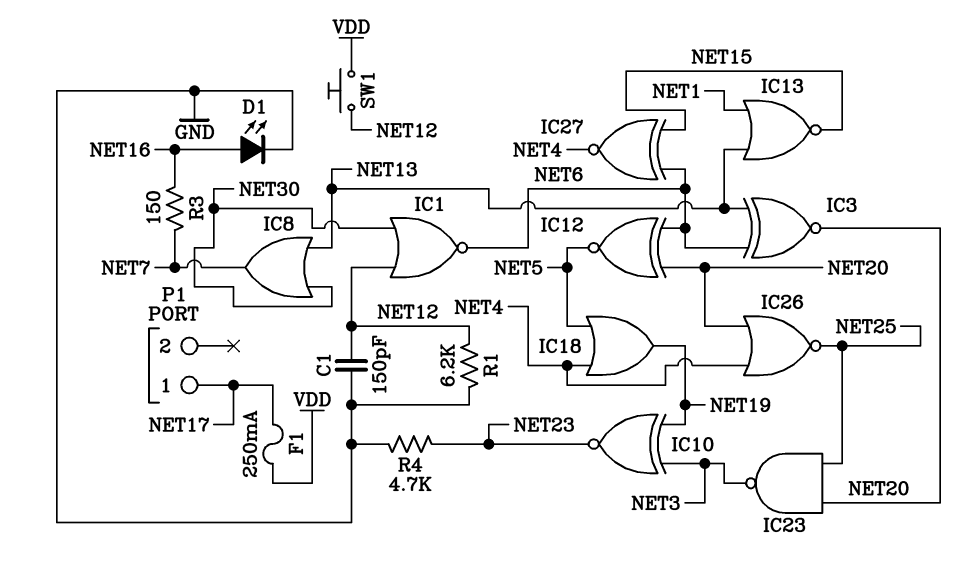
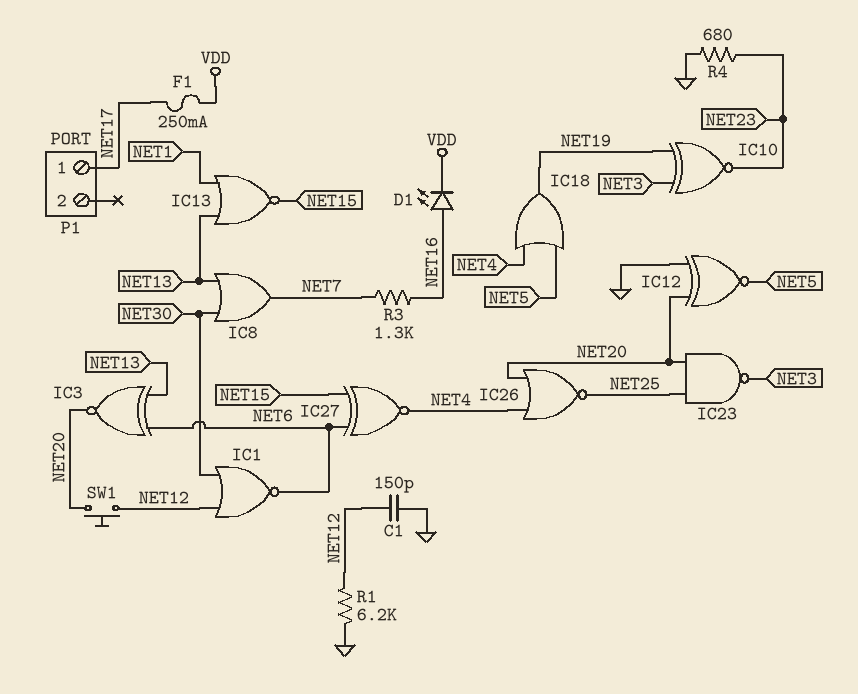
D1: LED (A NET16, K GND) -> LED (A NET16, K VDD)
IC12: XNOR (in NET6, in NET20, out NET5) -> XNOR (in GND, in NET20, out NET5)
R3: 150 (NET7, NET16) -> 1.3k (NET7, NET16)
R4: 4.7k (GND, NET23) -> 680 (GND, NET23)
SW1: button (NET12, VDD) -> button (NET12, NET20)

